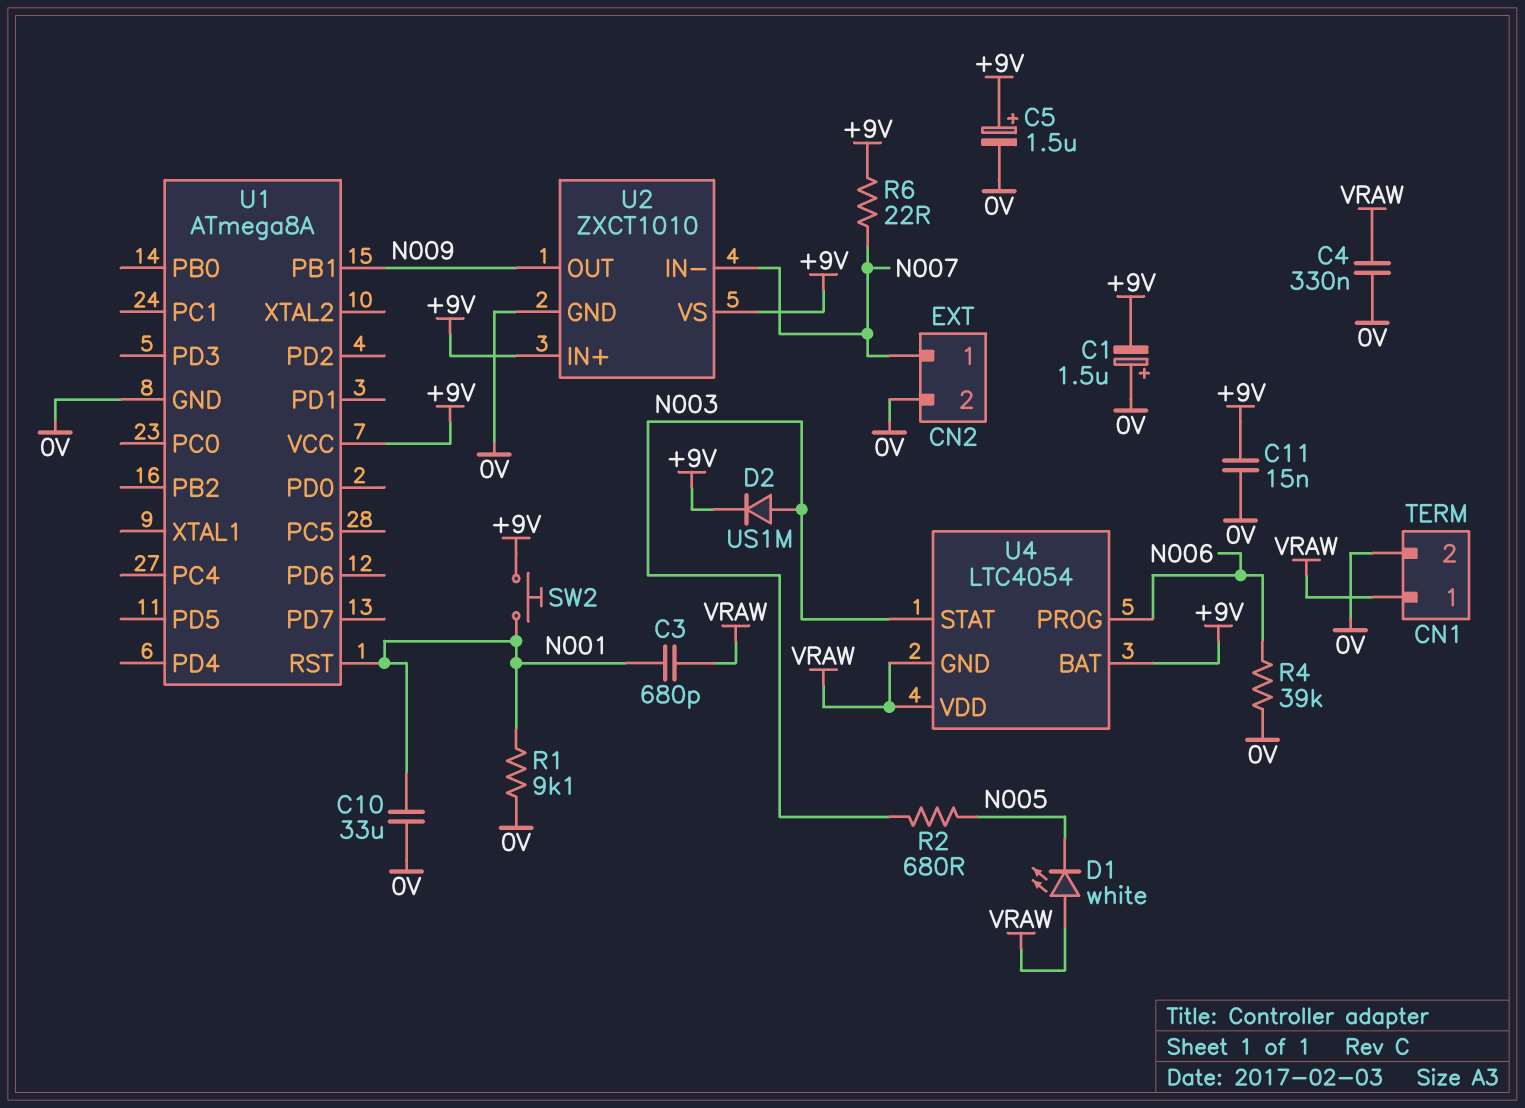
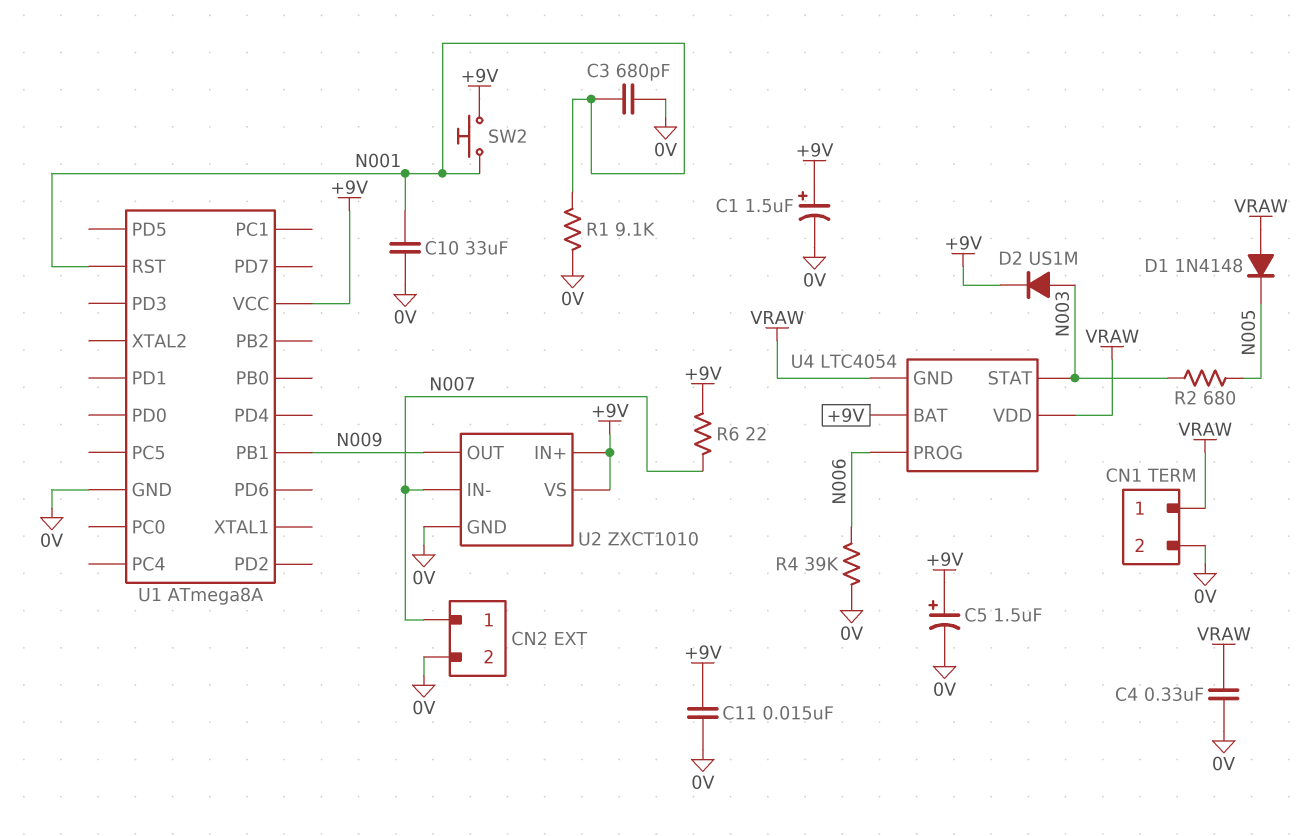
C1: 1.5uF (plus 0V, minus +9V) -> 1.5uF (plus +9V, minus 0V)
C3: 680pF (N001, VRAW) -> 680pF (0V, N001)
D1: LED white (A VRAW, K N005) -> diode 1N4148 (A VRAW, K N005)

